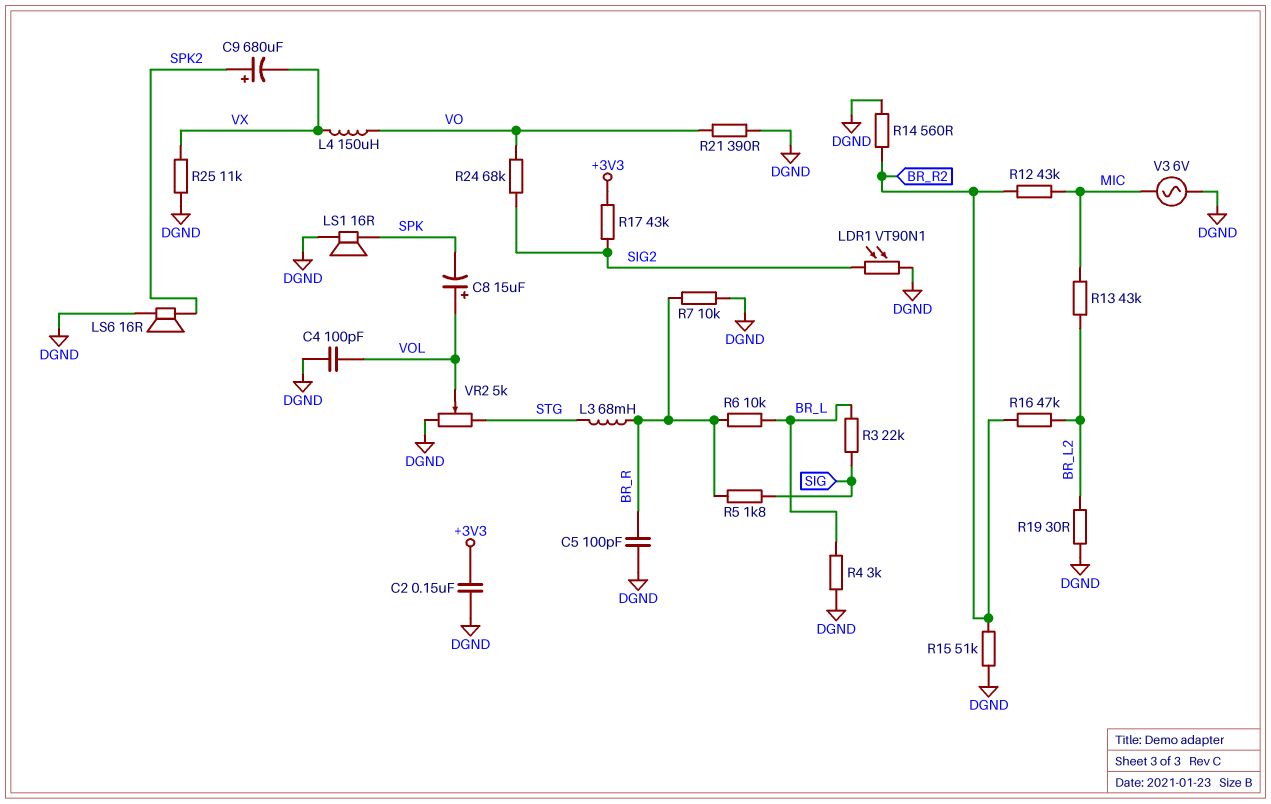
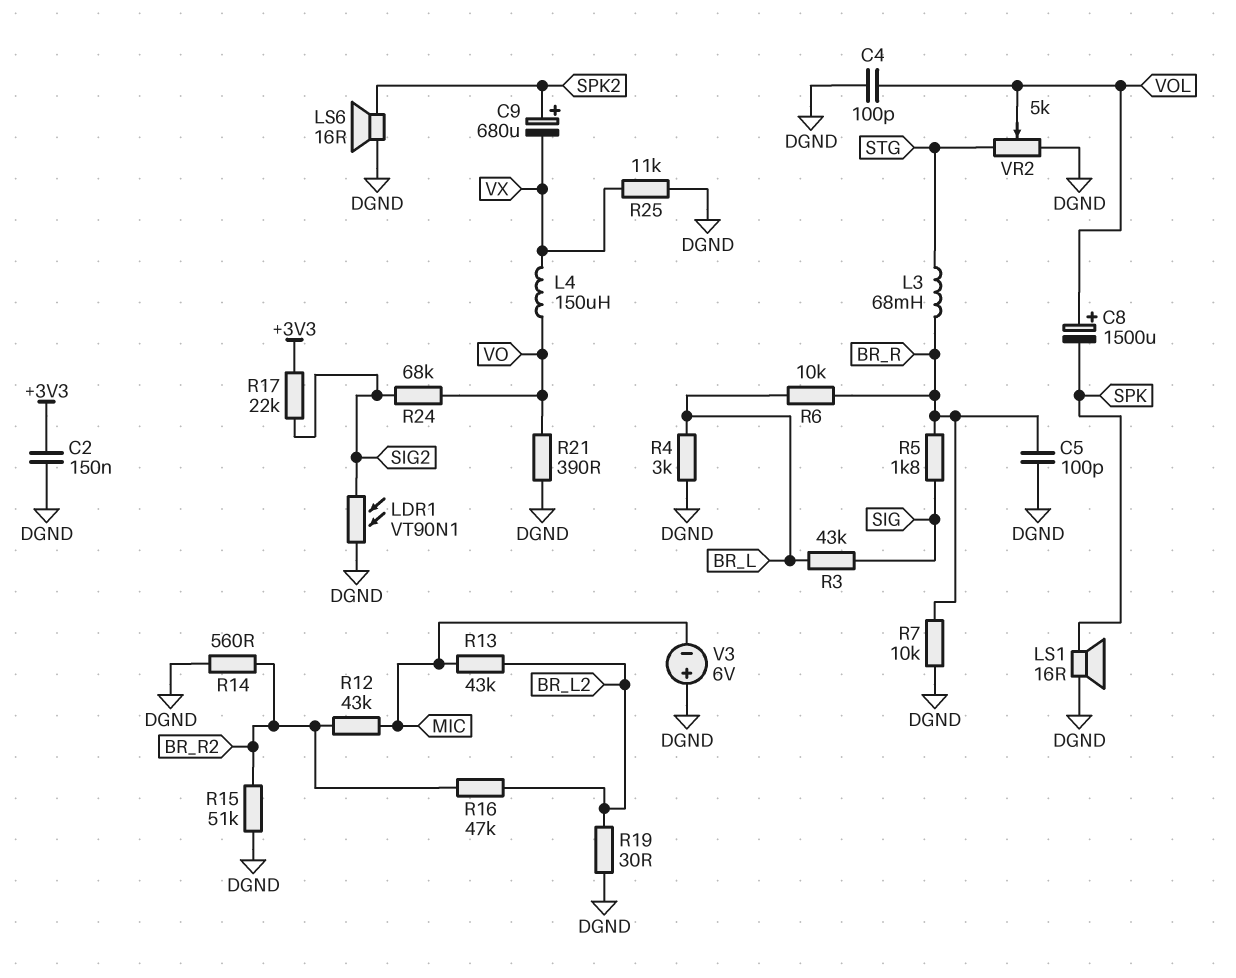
C8: 15uF (plus VOL, minus SPK) -> 1500uF (plus VOL, minus SPK)
R3: 22k (BR_L, SIG) -> 43k (BR_L, SIG)
R17: 43k (+3V3, SIG2) -> 22k (+3V3, SIG2)
V3: AC 6V (DGND, MIC) -> 6V (plus DGND, minus MIC)

